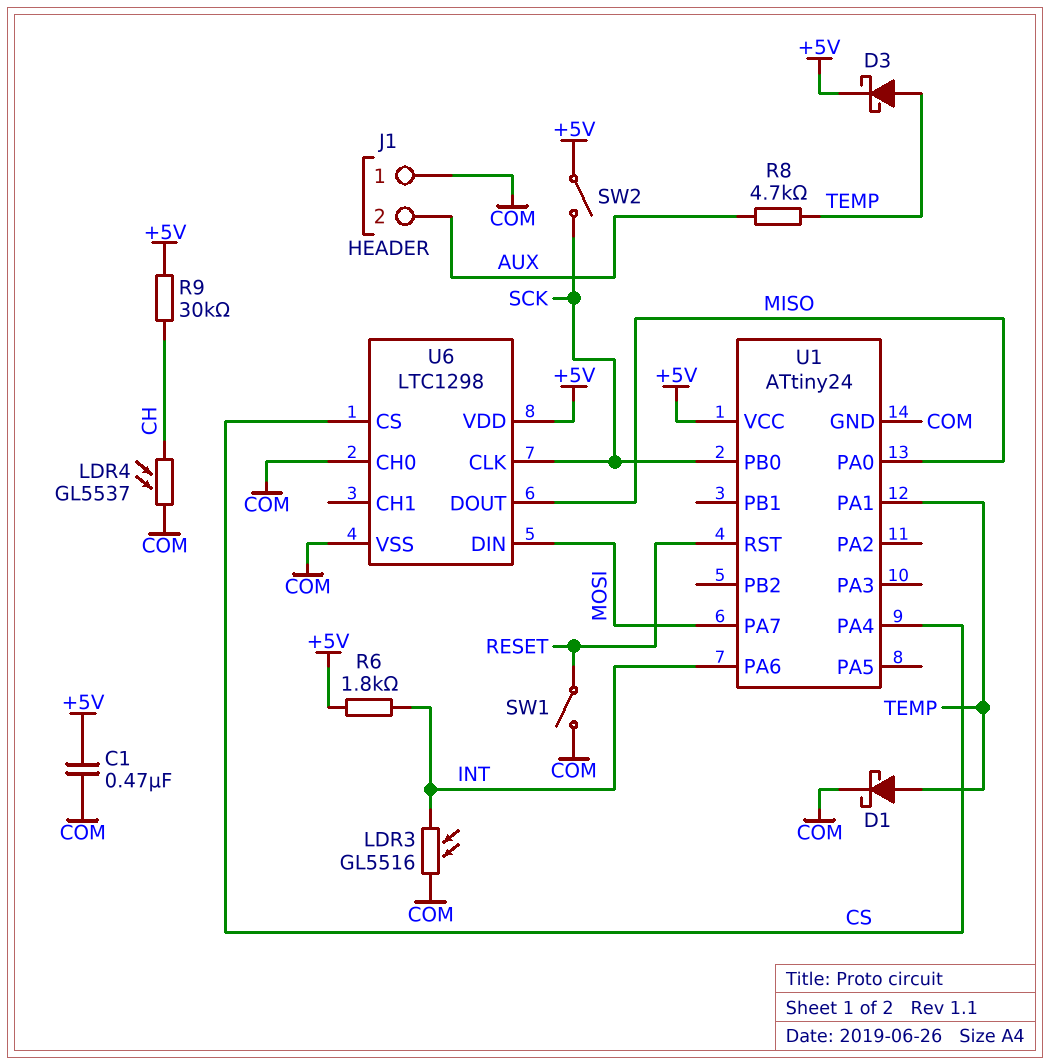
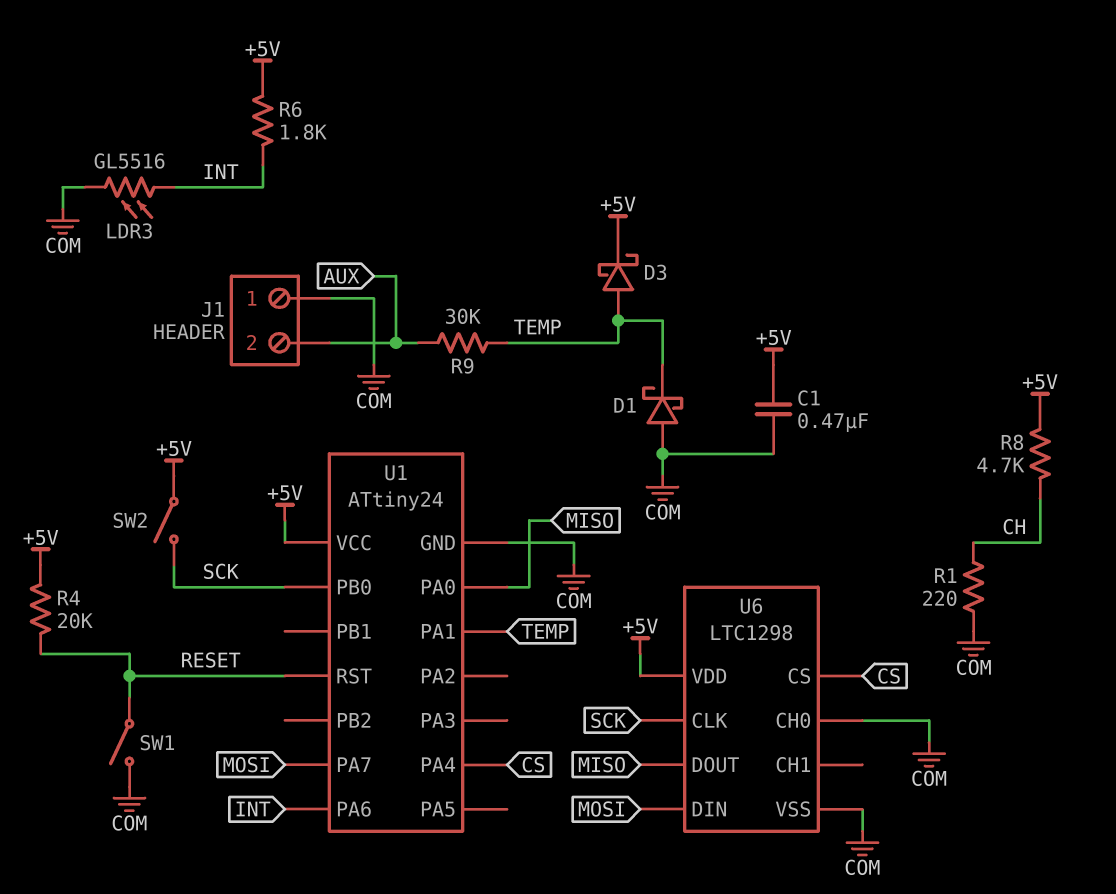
D1: schottky (A TEMP, K COM) -> schottky (A COM, K TEMP)
LDR4: GL5537 (CH, COM) -> none
R1: none -> 220 (CH, COM)
R4: none -> 20k (+5V, RESET)
R8: 4.7k (AUX, TEMP) -> 4.7k (+5V, CH)
R9: 30k (+5V, CH) -> 30k (AUX, TEMP)

